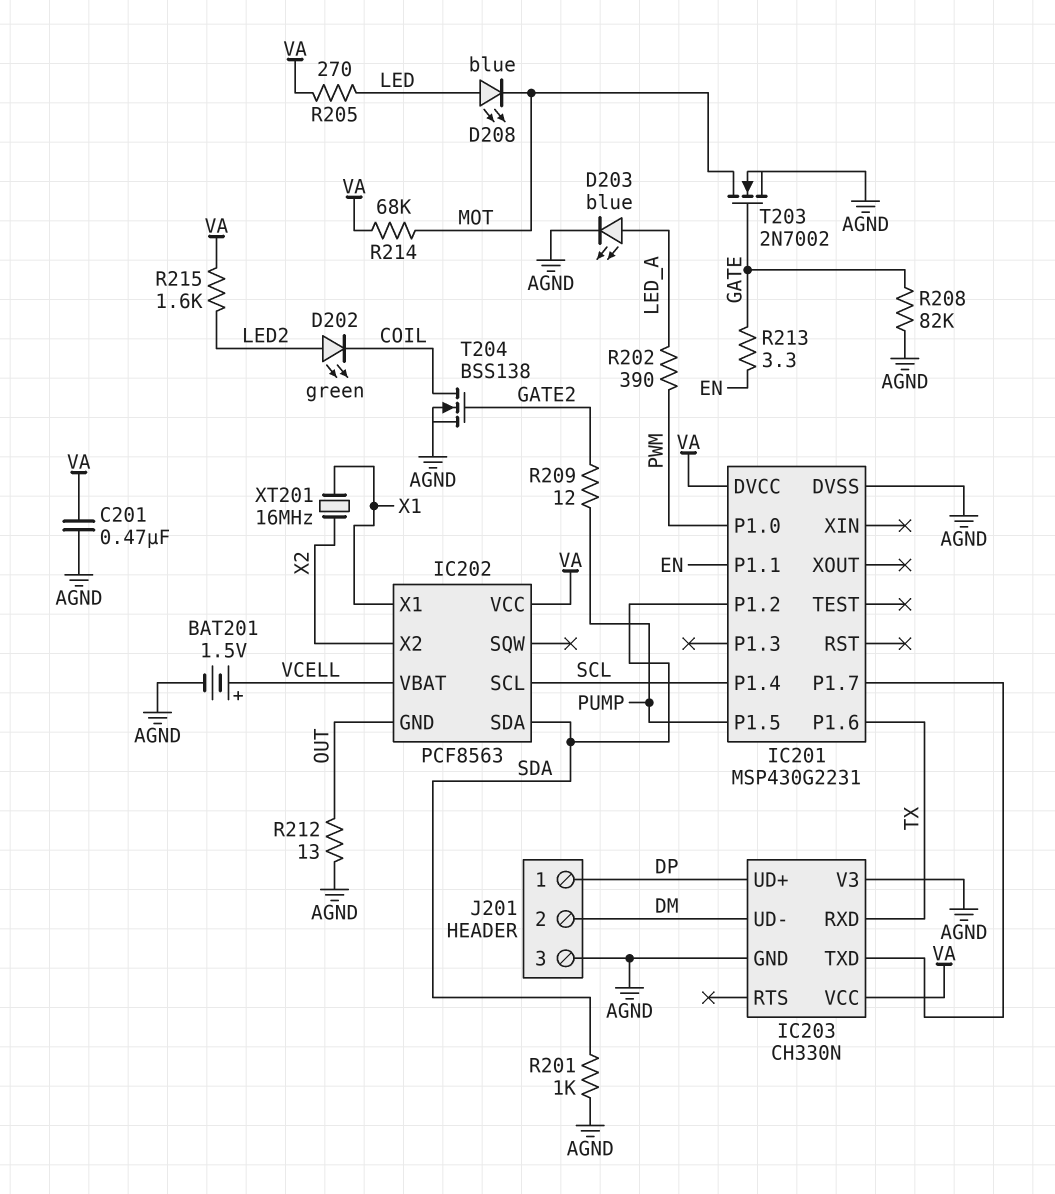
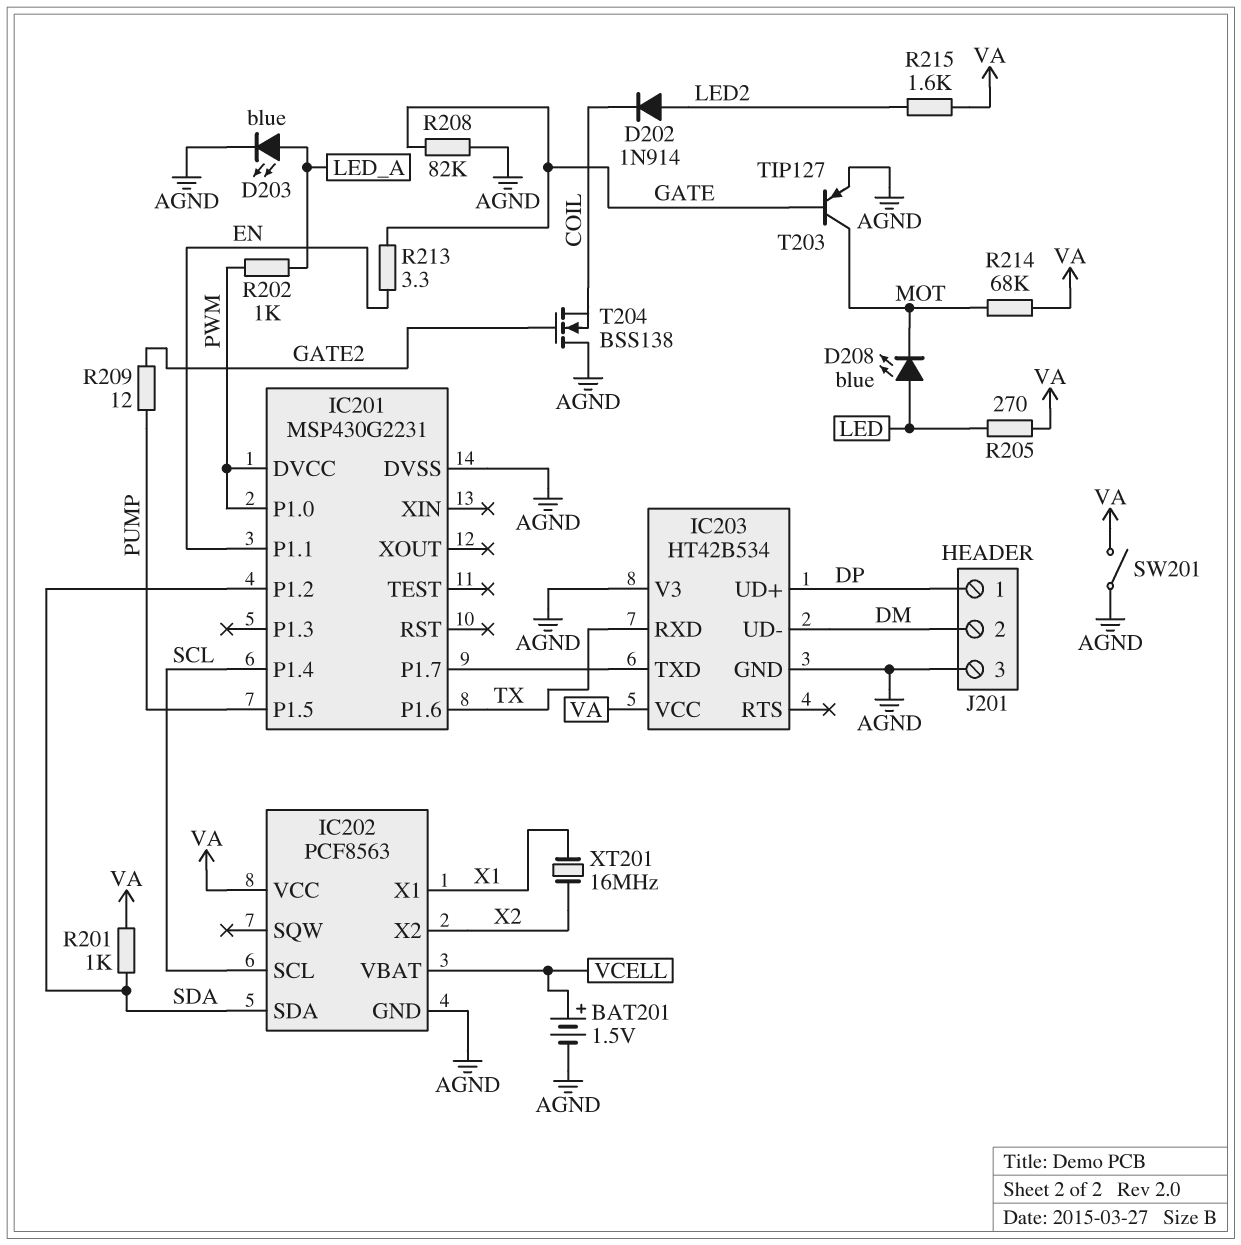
C201: 470nF (AGND, VA) -> none
D202: LED green (A LED2, K COIL) -> diode 1N914 (A LED2, K COIL)
IC201 pin DVCC: VA -> PWM
IC202 pin GND: OUT -> AGND
IC203: CH330N -> HT42B534
R201: 1k (AGND, SDA) -> 1k (SDA, VA)
R202: 390 (LED_A, PWM) -> 1k (LED_A, PWM)
R212: 13 (AGND, OUT) -> none
SW201: none -> switch (AGND, VA)
T203: NMOS 2N7002 (G GATE, D MOT, S AGND) -> PNP TIP127 (B GATE, C MOT, E AGND)
T204: NMOS BSS138 (G GATE2, D COIL, S AGND) -> NMOS BSS138 (G GATE2, D AGND, S COIL)

